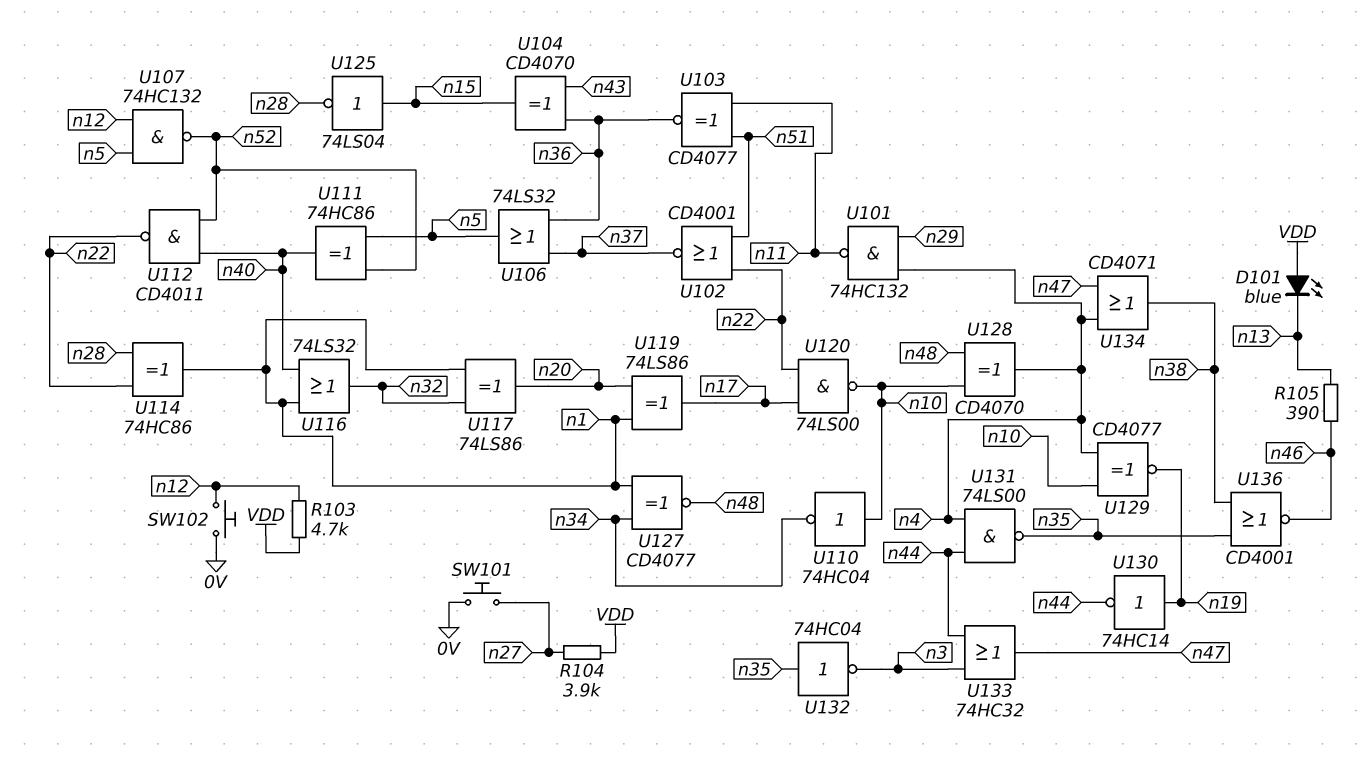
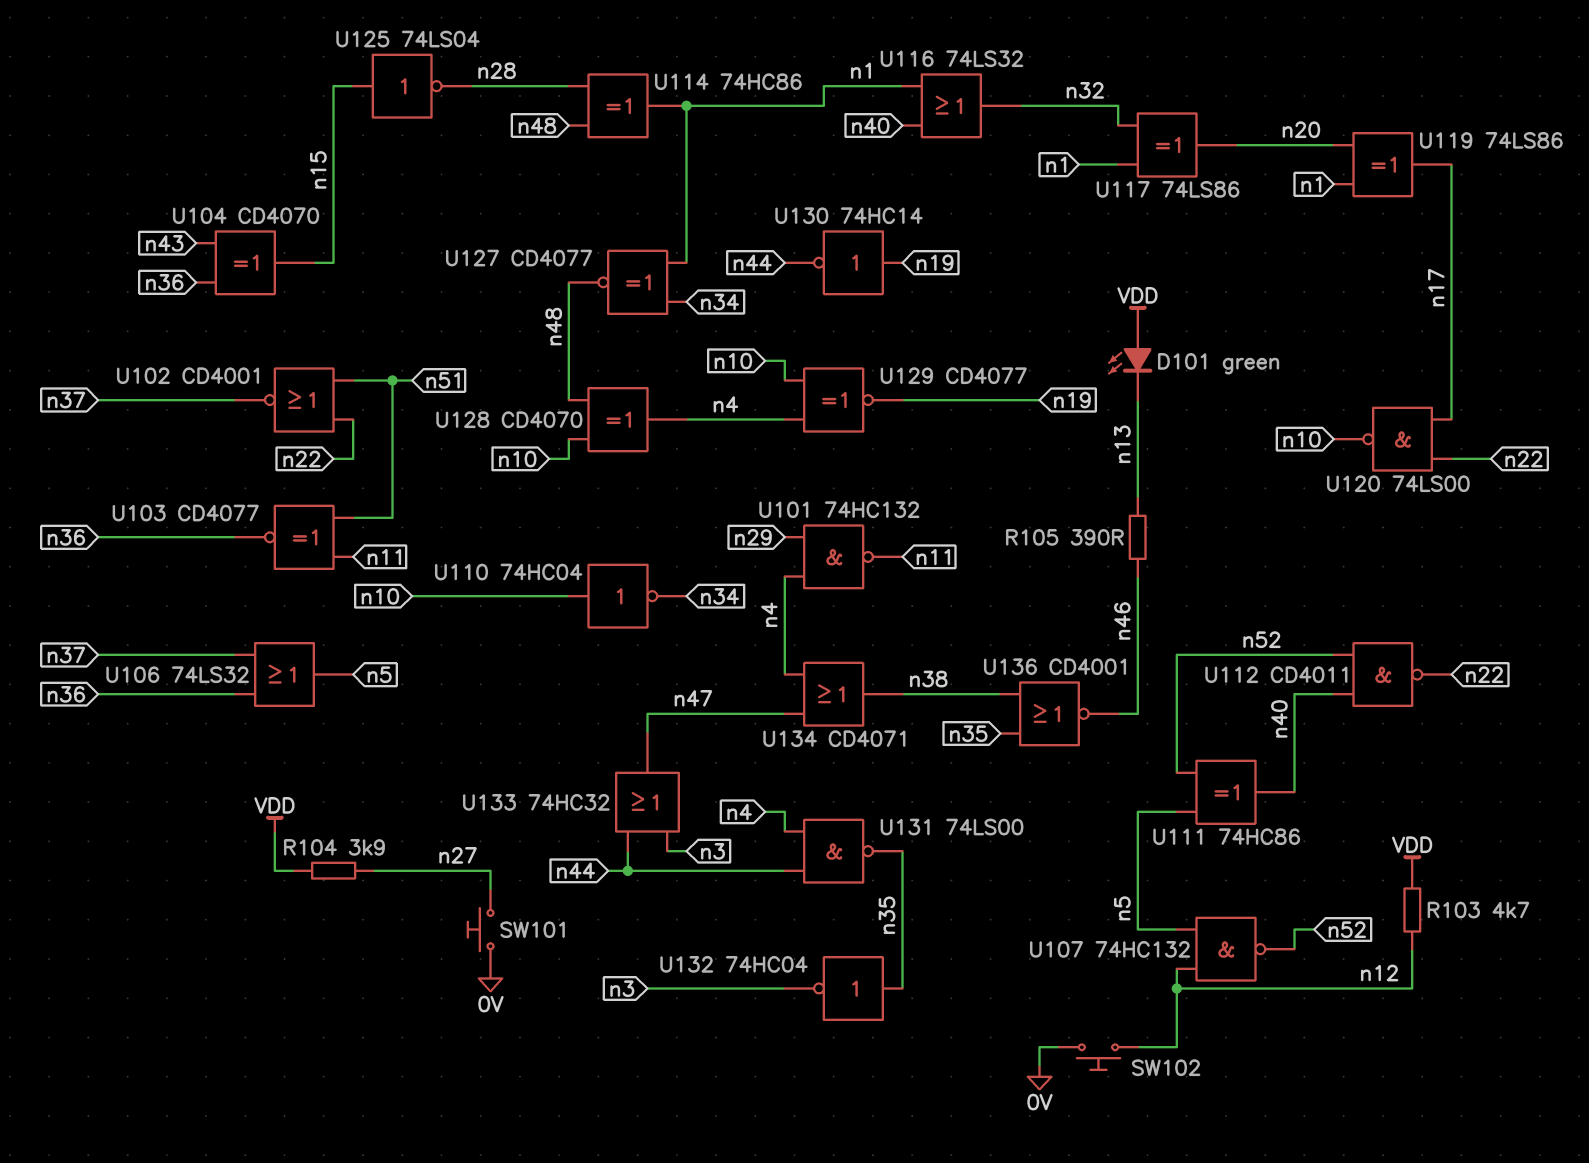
D101: LED blue (A VDD, K n13) -> LED green (A VDD, K n13)
U114: XOR 74HC86 (in n22, in n28, out n1) -> XOR 74HC86 (in n28, in n48, out n1)

